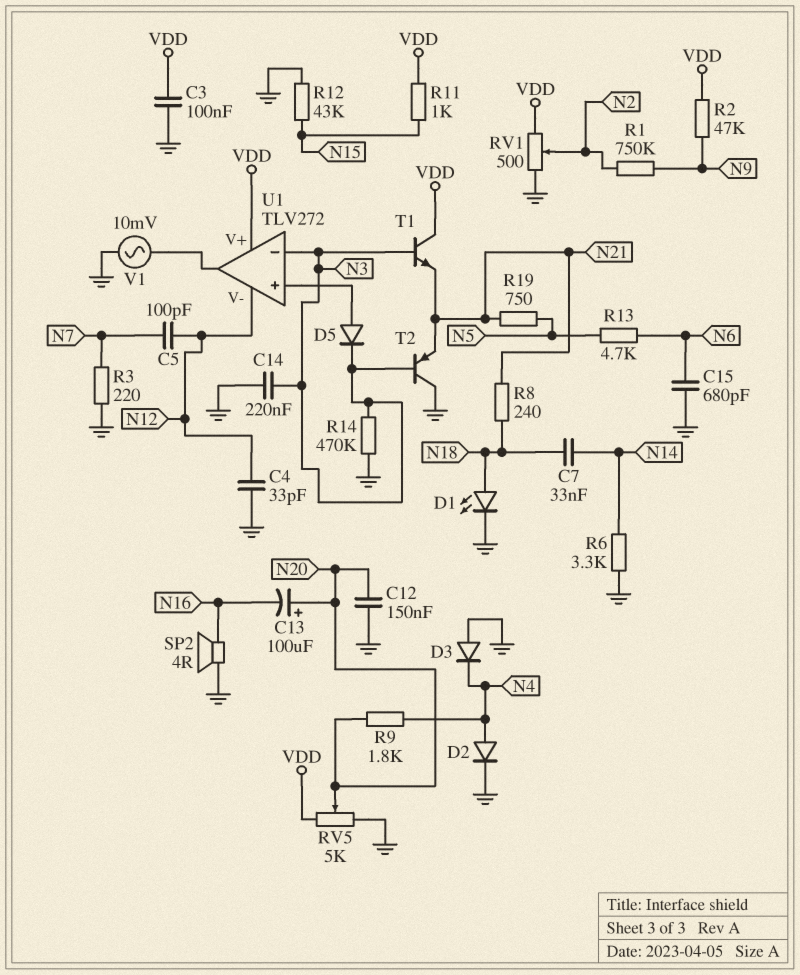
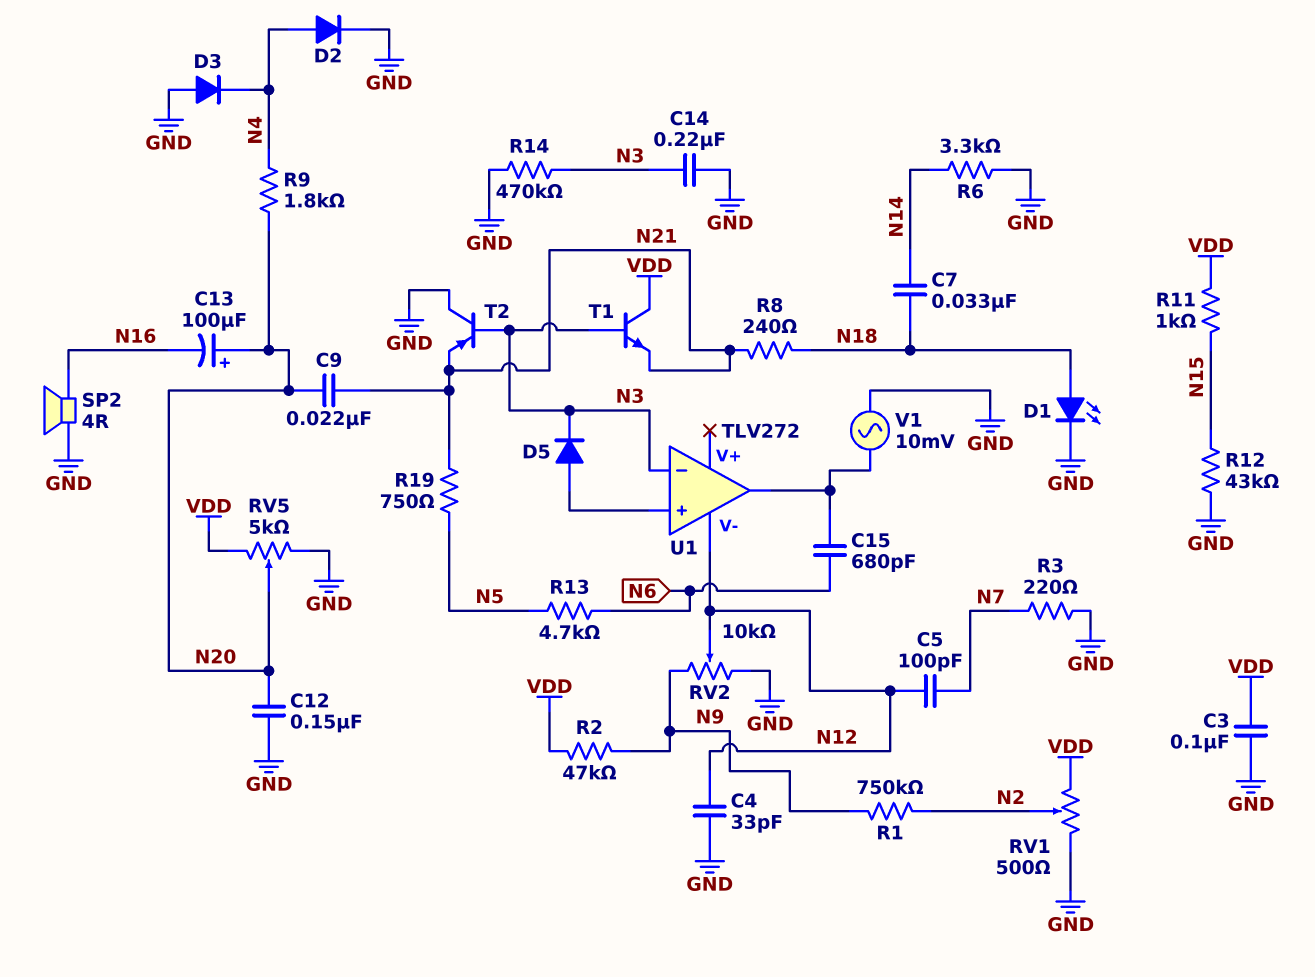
C9: none -> 22nF (N20, N21)
C15: 680pF (GND, N6) -> 680pF (N6, U1/out)
RV2: none -> 10k (GND, N9, wiper N12)
U1 pin V+: VDD -> none

